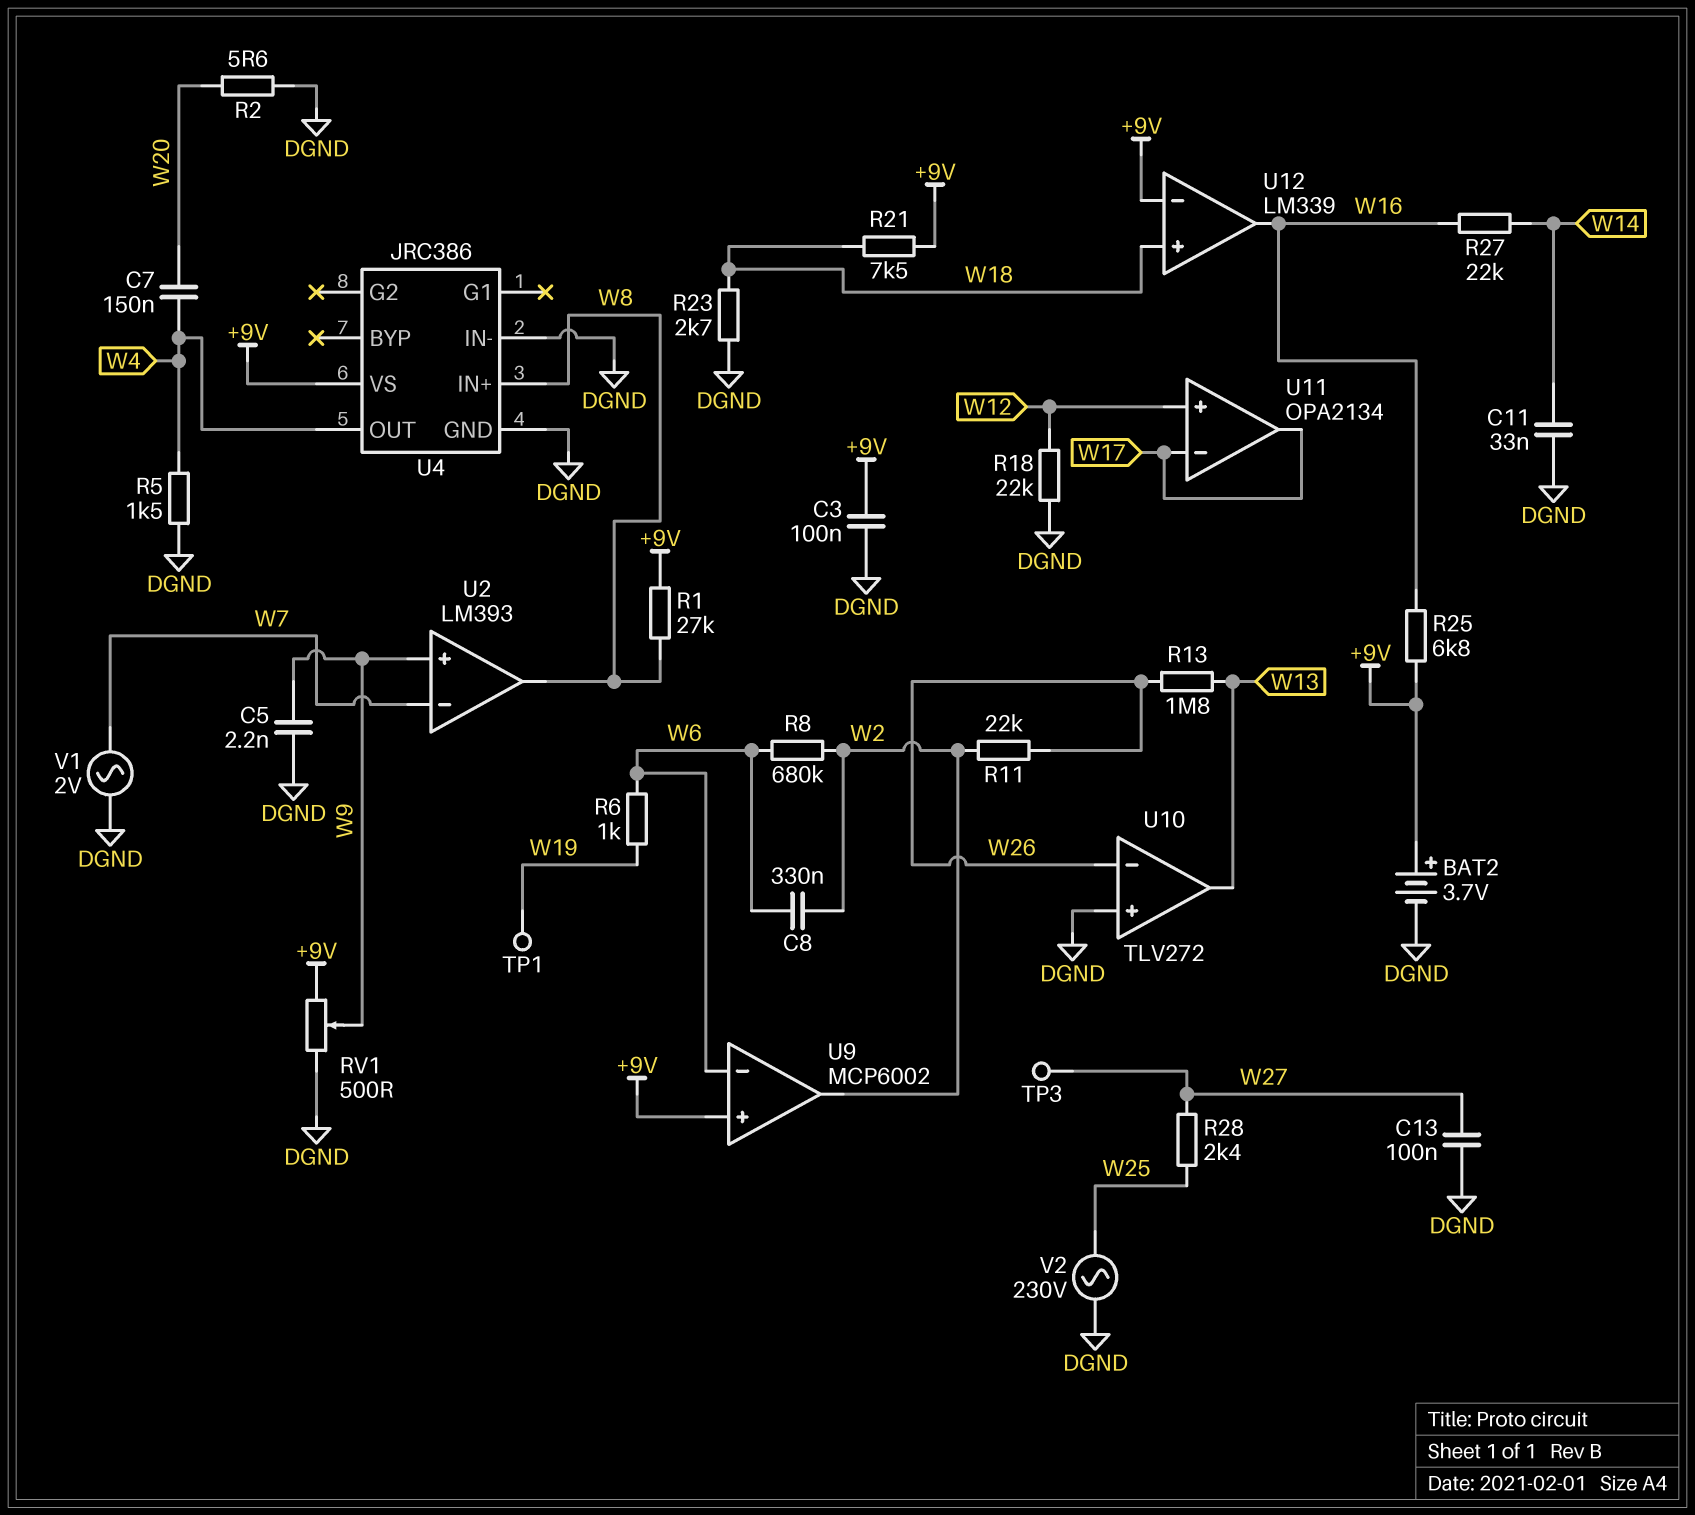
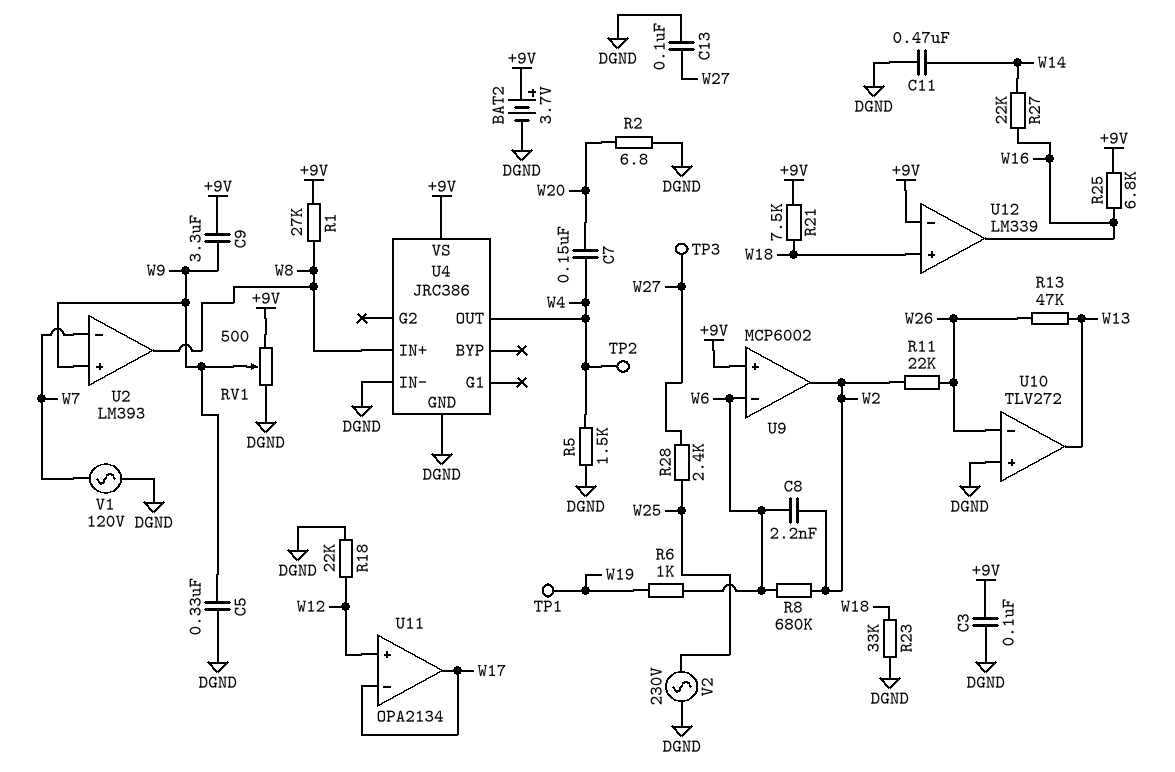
C5: 2.2nF (DGND, W9) -> 330nF (DGND, W9)
C8: 330nF (W2, W6) -> 2.2nF (W2, W6)
C9: none -> 3.3uF (+9V, W9)
C11: 33nF (DGND, W14) -> 470nF (DGND, W14)
R2: 5.6 (DGND, W20) -> 6.8 (DGND, W20)
R13: 1.8M (W13, W26) -> 47k (W13, W26)
R23: 2.7k (DGND, W18) -> 33k (DGND, W18)
TP2: none -> test point (W4)
V1: AC 2V (DGND, W7) -> AC 120V (DGND, W7)

